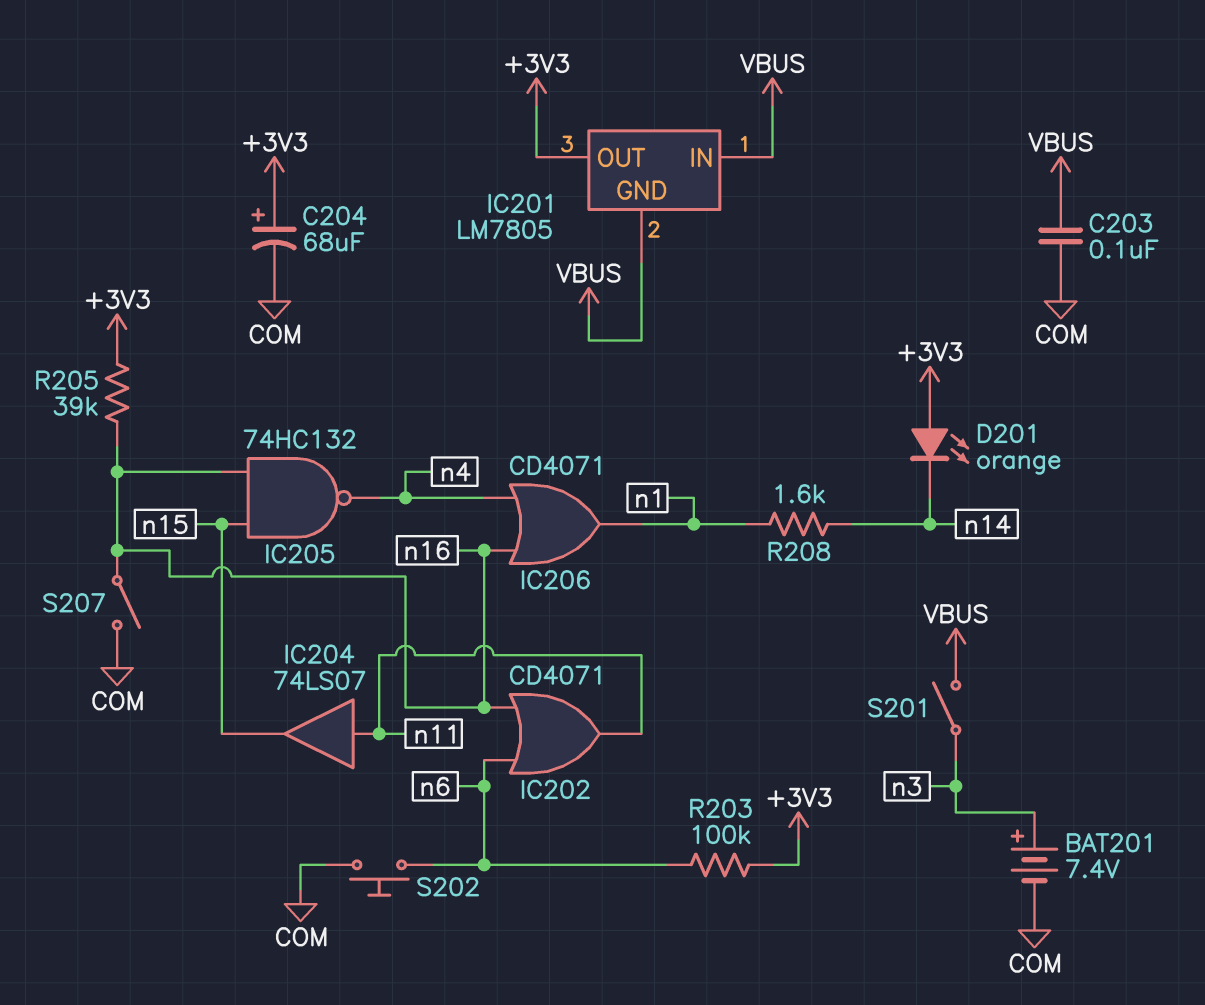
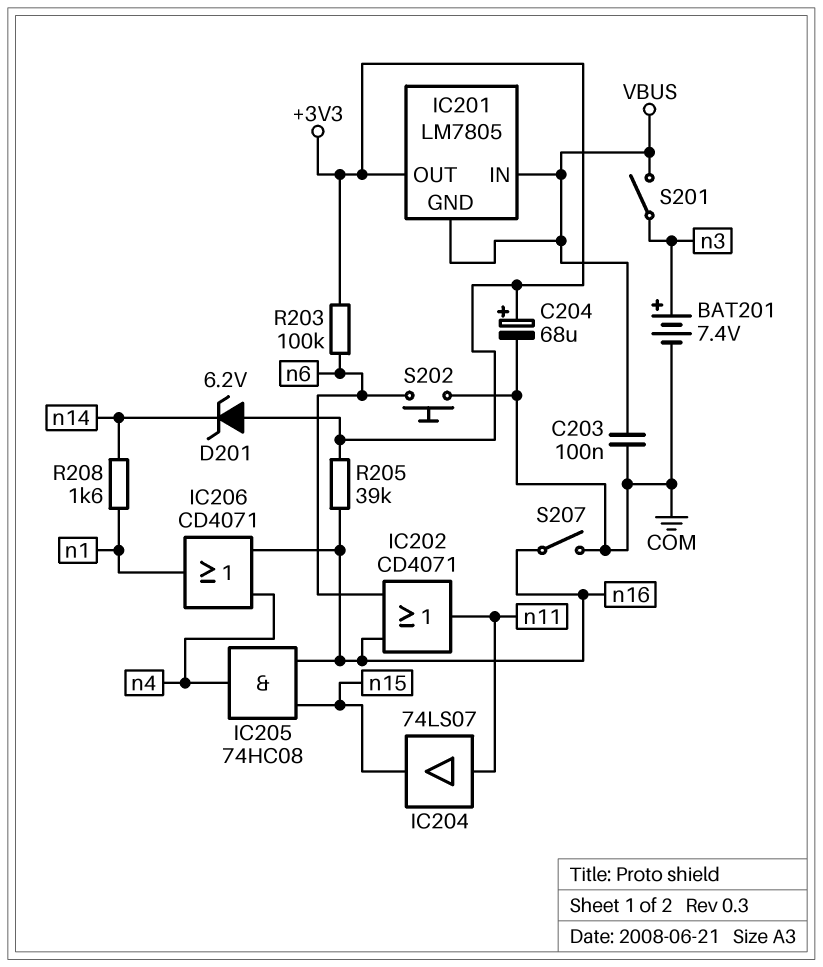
D201: LED orange (A +3V3, K n14) -> zener 6.2V (A +3V3, K n14)
IC205: NAND 74HC132 (in n15, in n16, out n4) -> AND 74HC08 (in n15, in n16, out n4)

